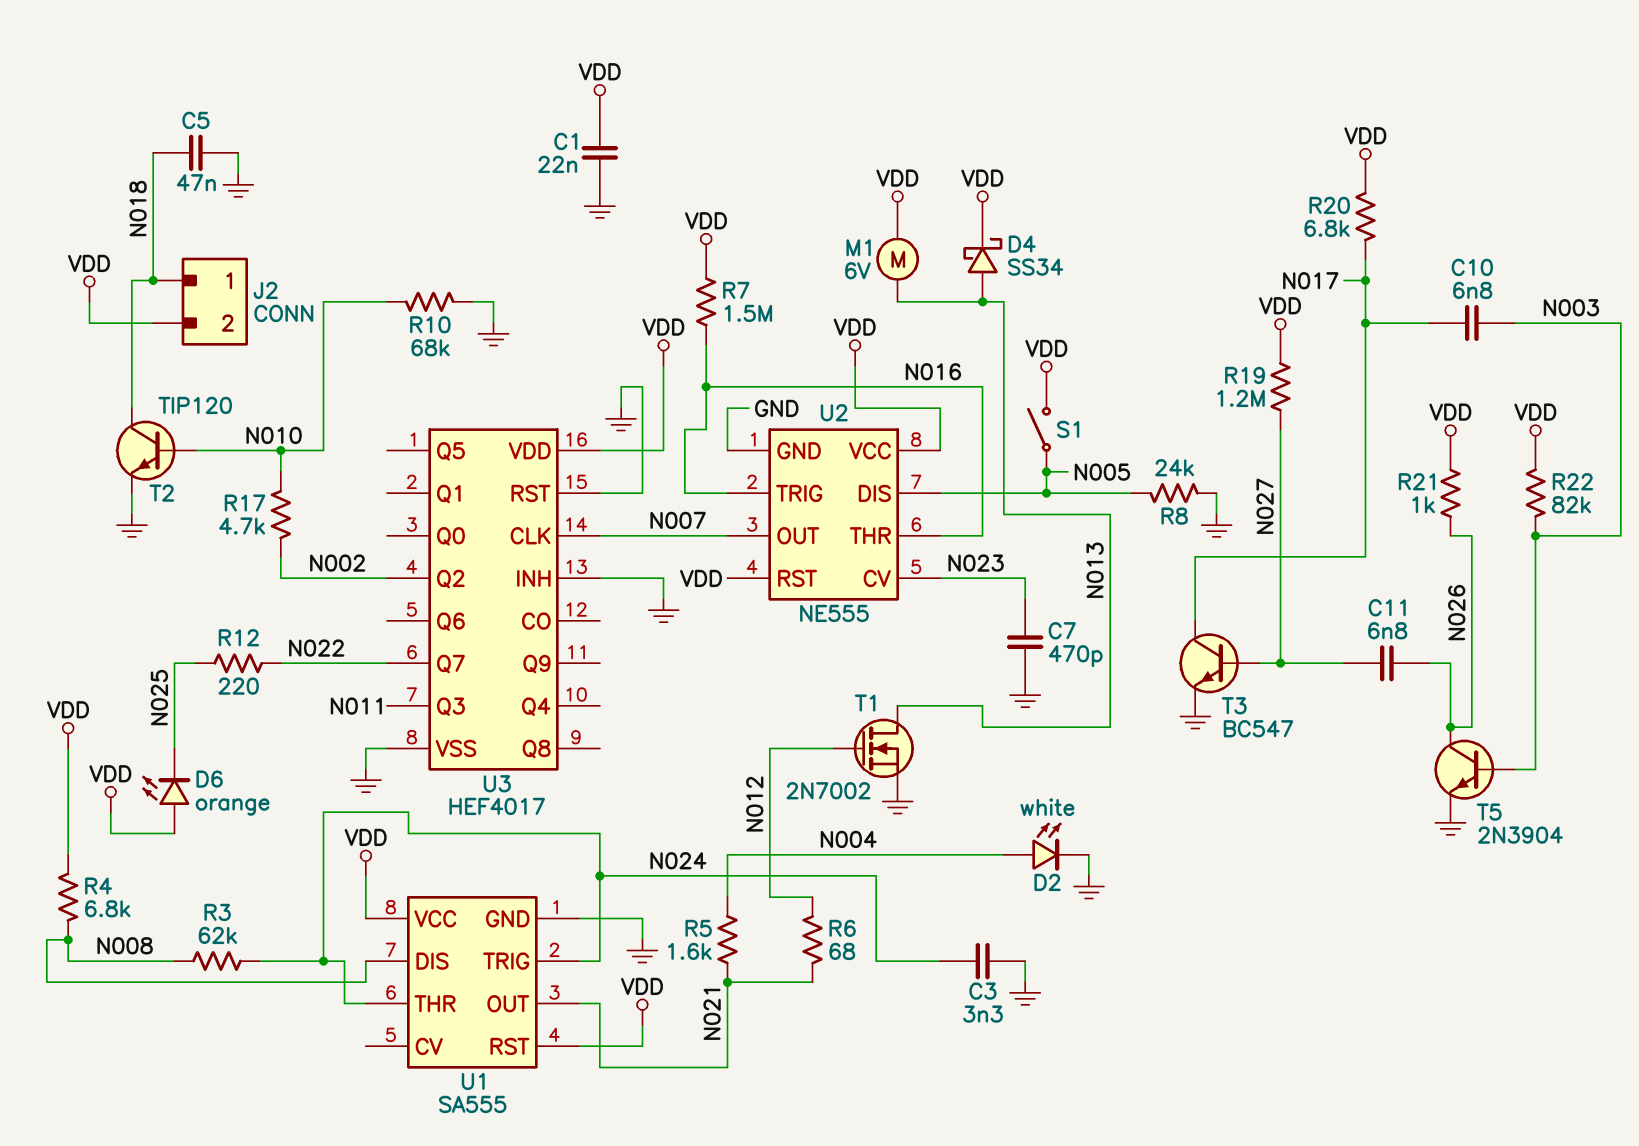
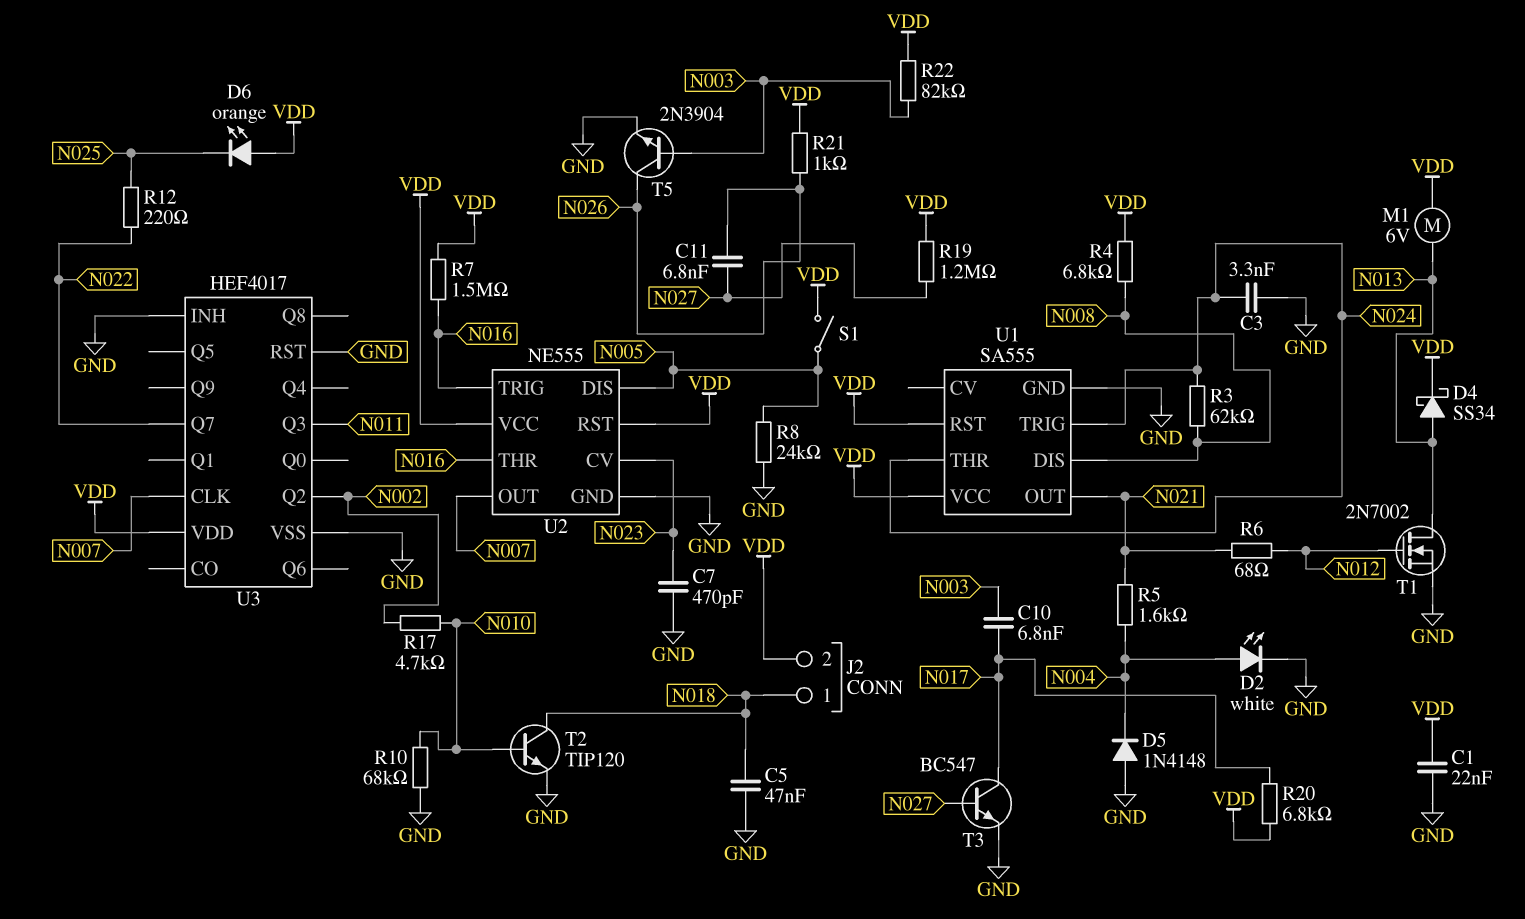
D5: none -> diode 1N4148 (A GND, K N004)

